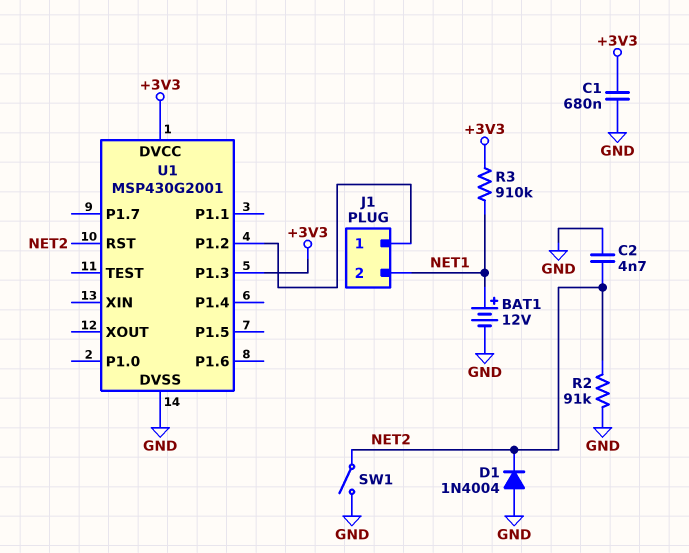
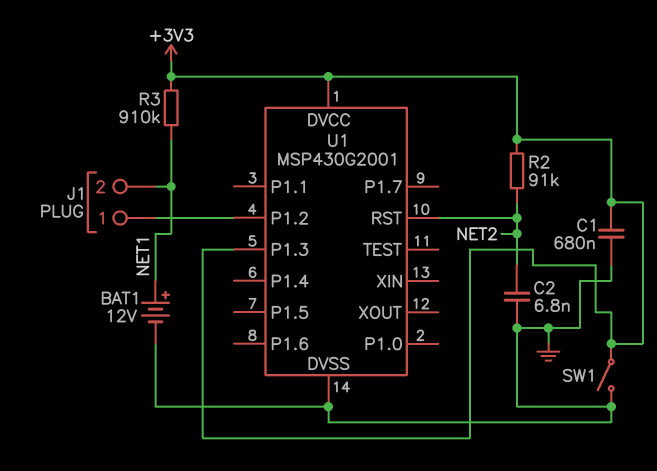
C2: 4.7nF (GND, NET2) -> 6.8nF (GND, NET2)
D1: diode 1N4004 (A GND, K NET2) -> none
R2: 91k (GND, NET2) -> 91k (+3V3, NET2)
SW1: switch (GND, NET2) -> switch (+3V3, GND)

